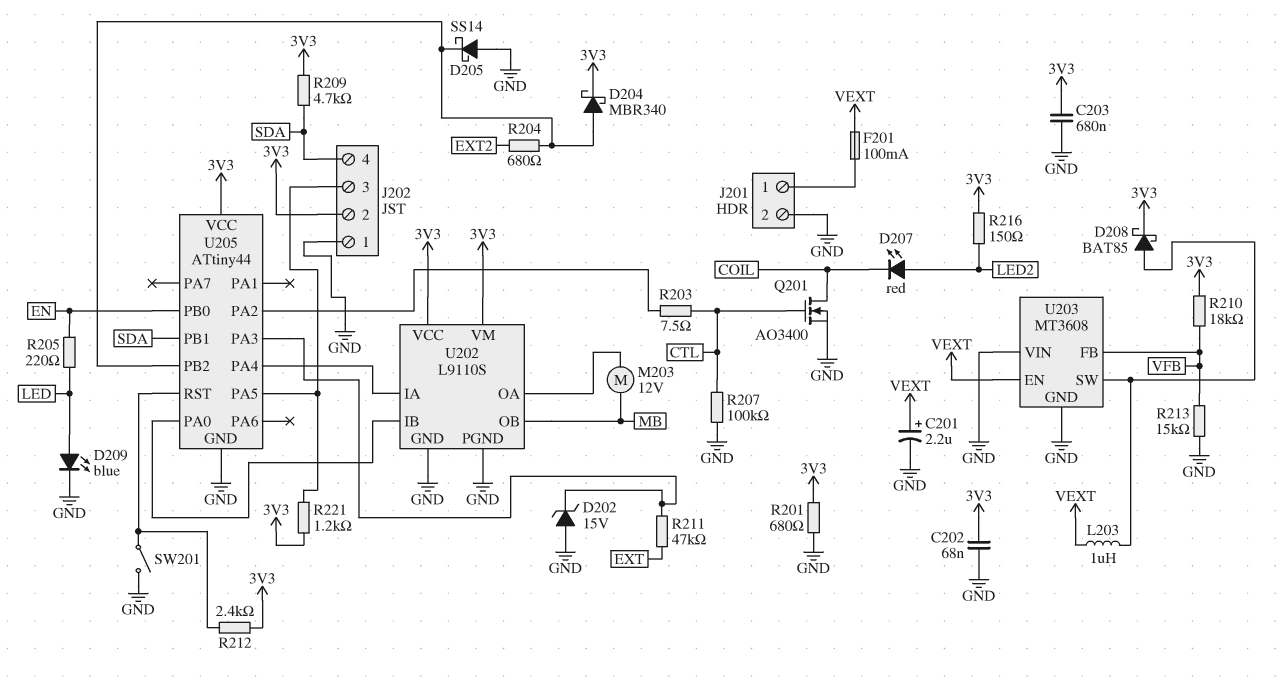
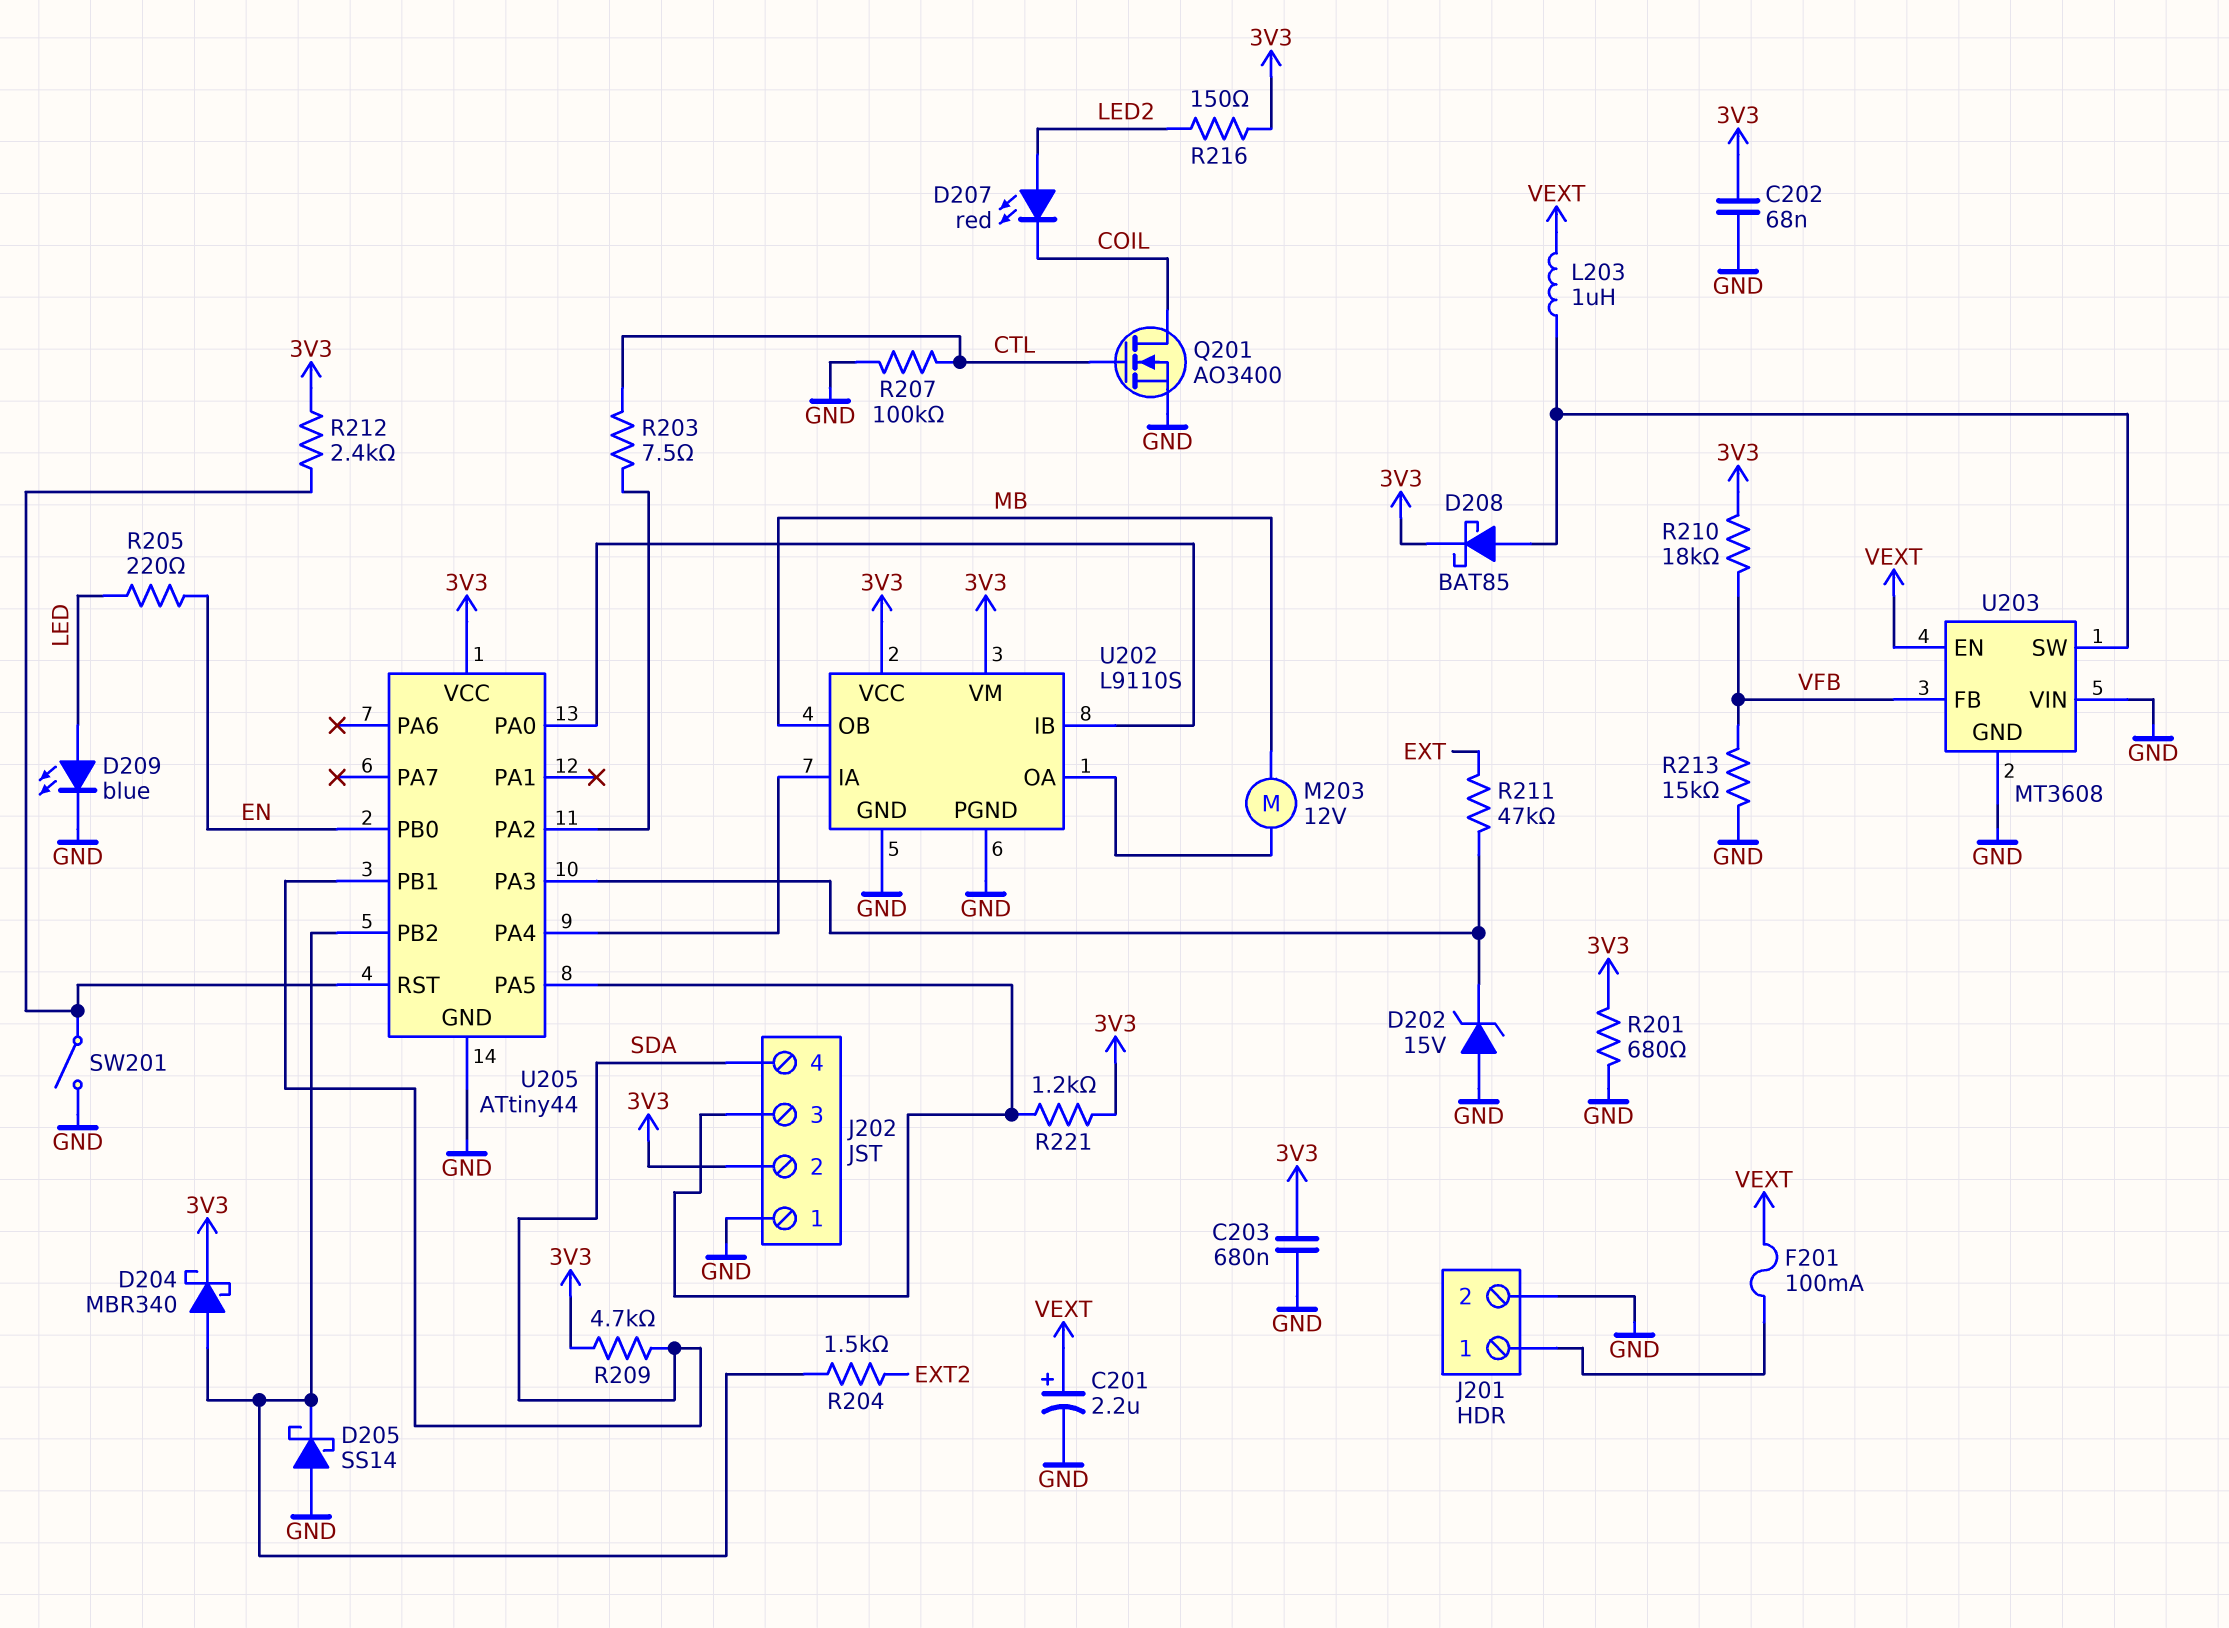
R204: 680 (EXT2, U205/PB2) -> 1.5k (EXT2, U205/PB2)

